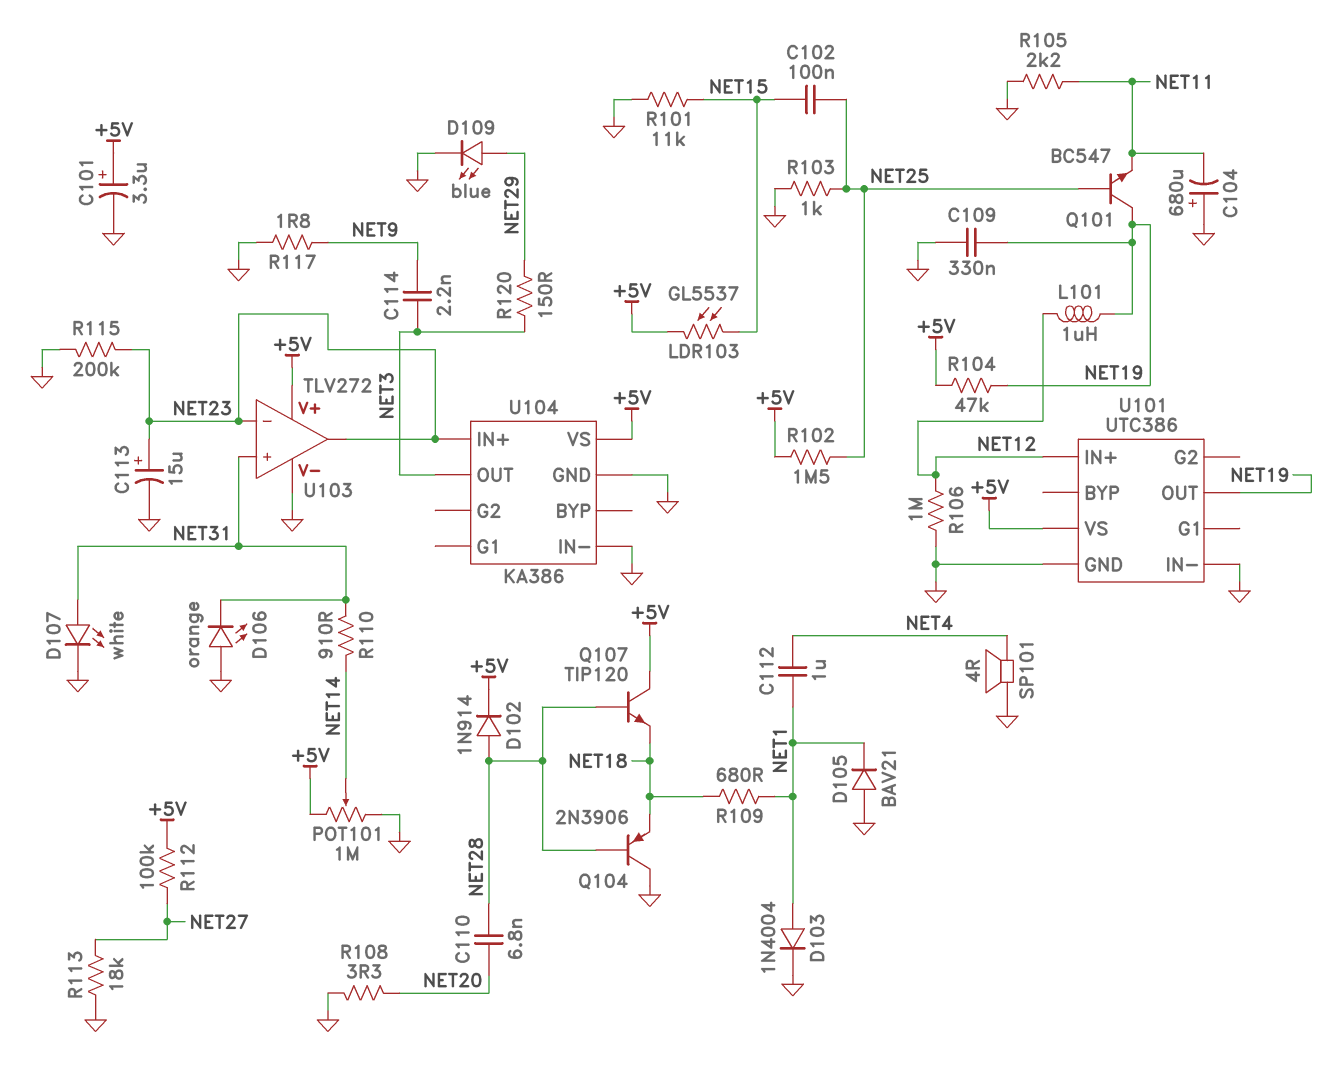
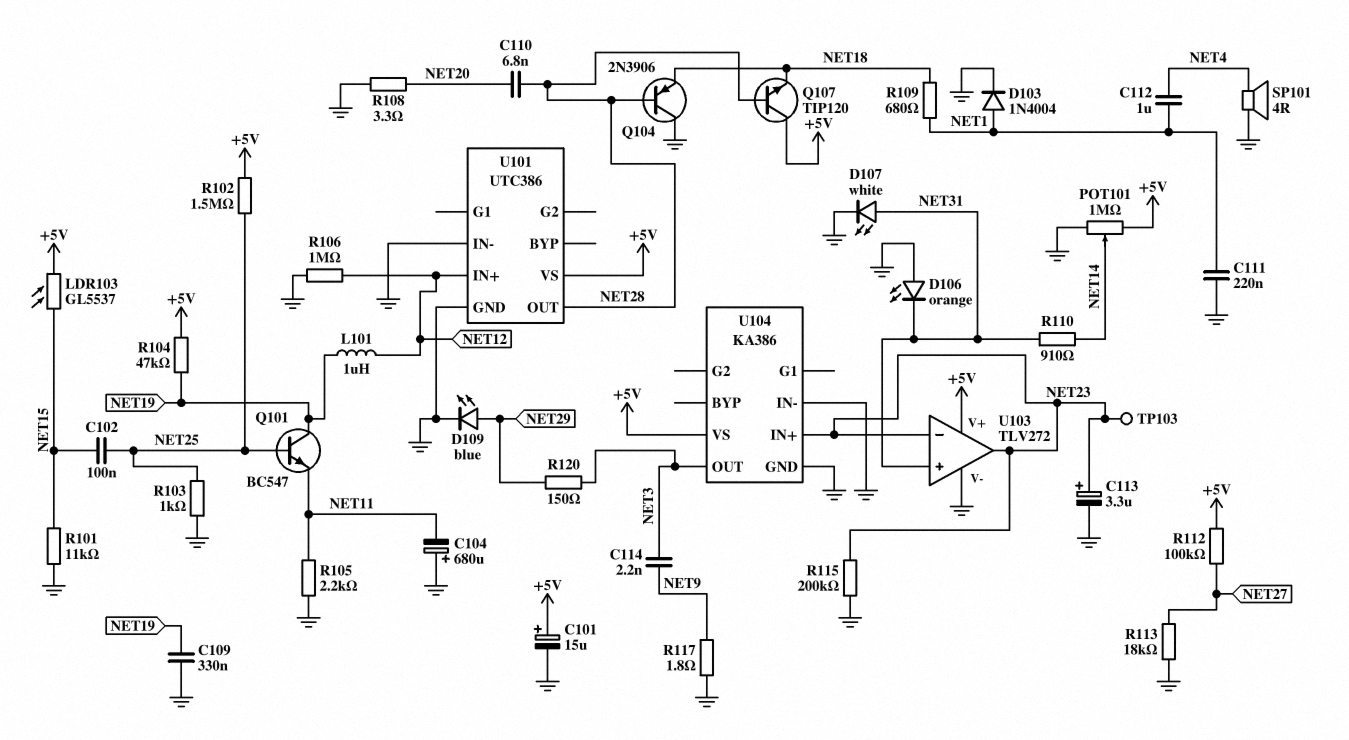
C101: 3.3uF (plus +5V, minus GND) -> 15uF (plus +5V, minus GND)
C111: none -> 220nF (GND, NET1)
C113: 15uF (plus NET23, minus GND) -> 3.3uF (plus NET23, minus GND)
D102: diode 1N914 (A NET28, K +5V) -> none
D105: diode BAV21 (A GND, K NET1) -> none
TP103: none -> test point (NET23)
U101 pin OUT: NET19 -> NET28

